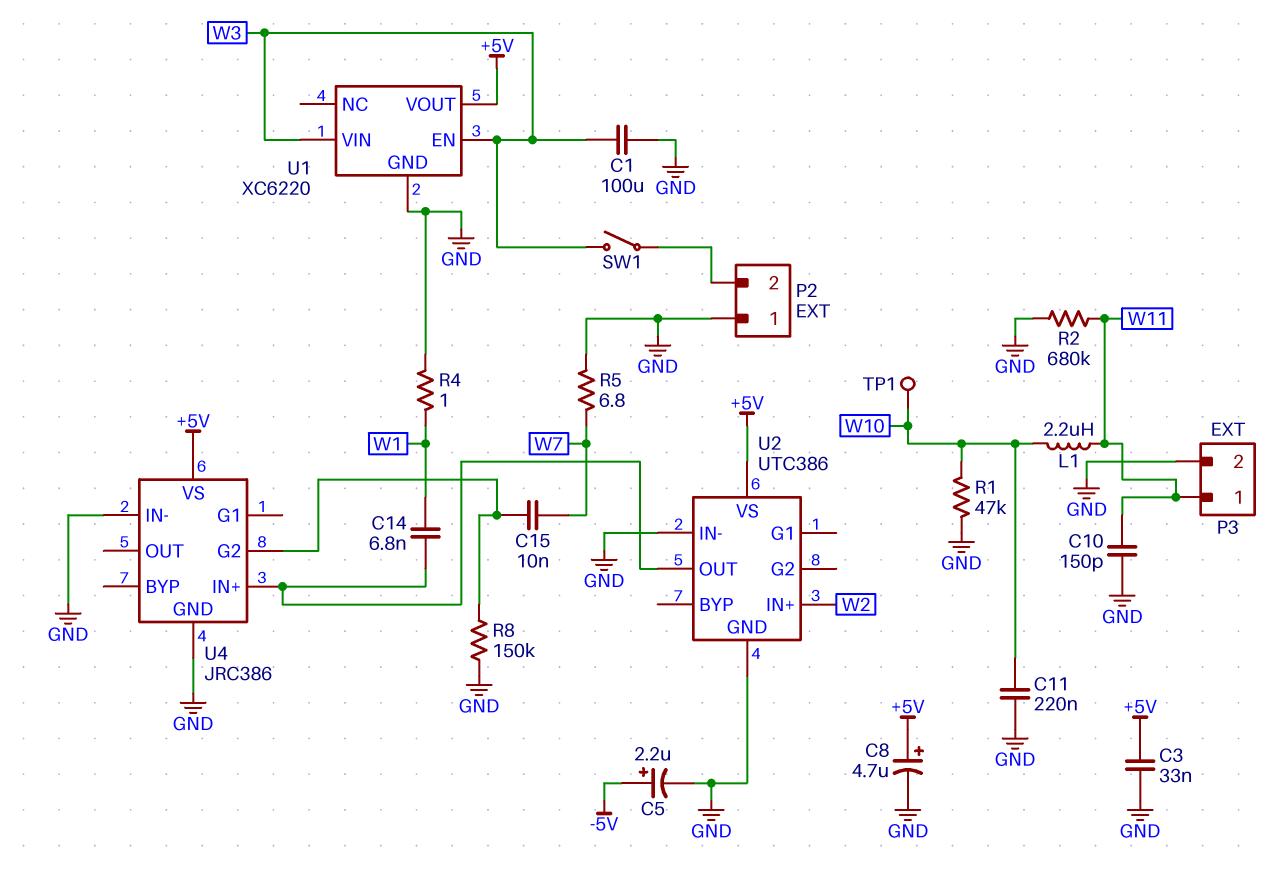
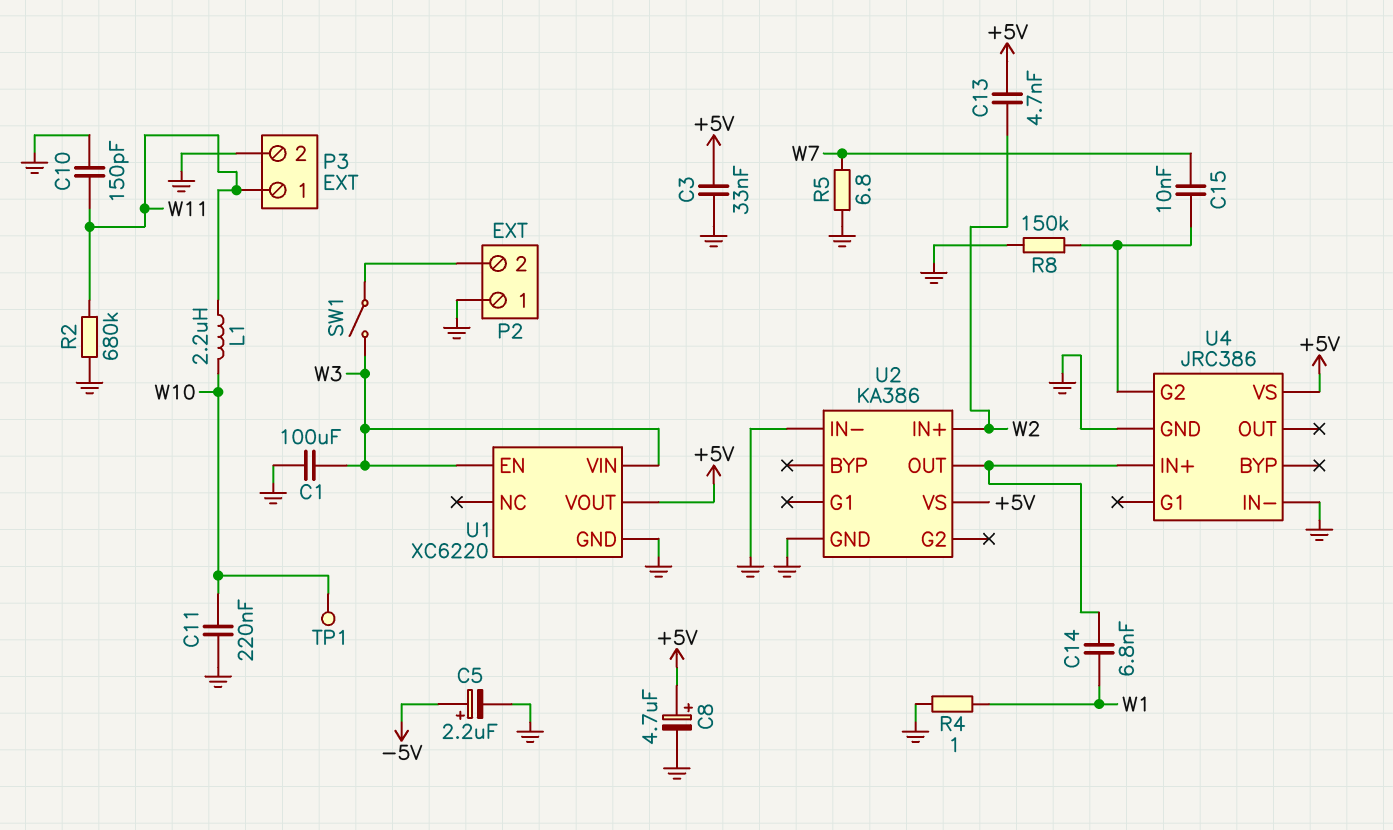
C13: none -> 4.7nF (+5V, W2)
R1: 47k (GND, W10) -> none
U2: UTC386 -> KA386

